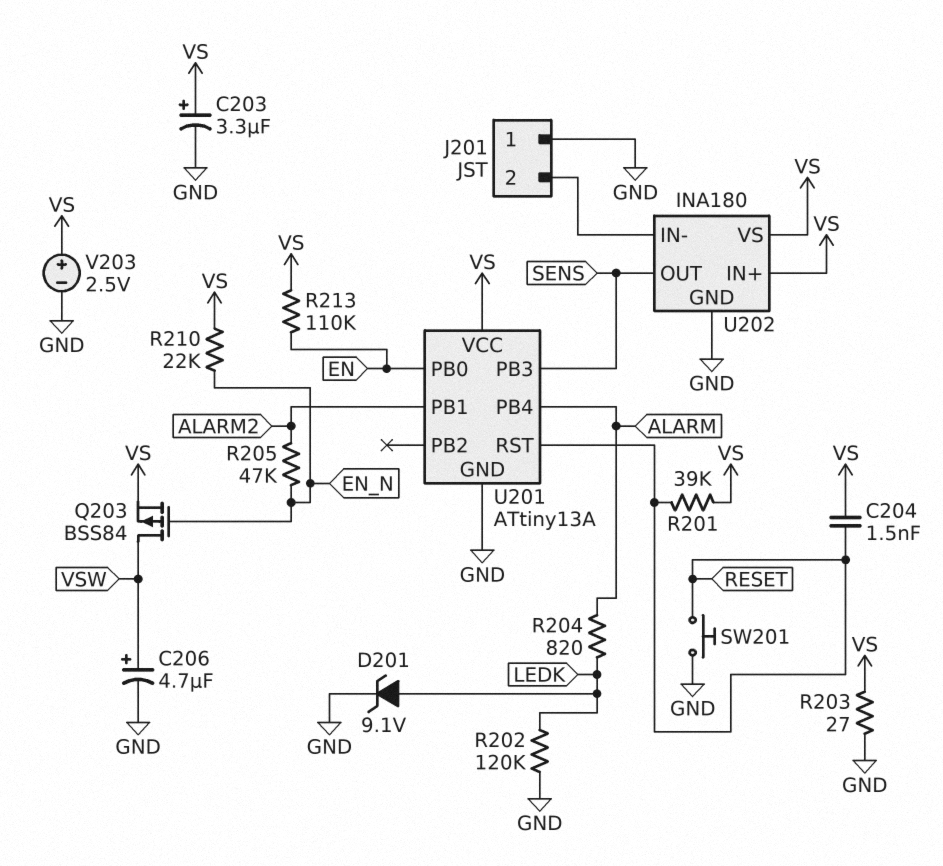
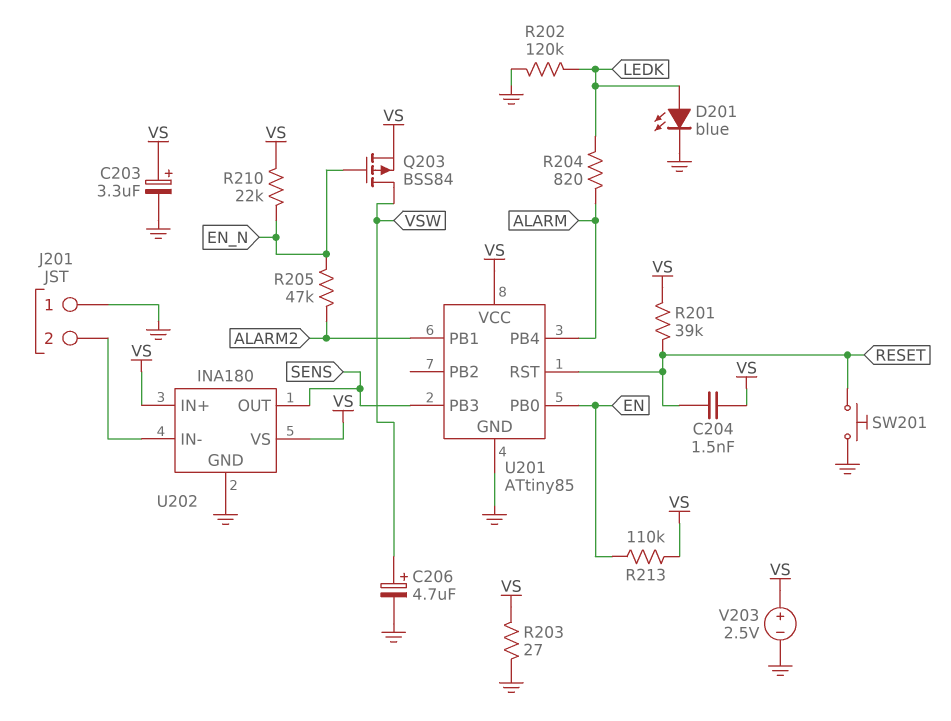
D201: zener 9.1V (A LEDK, K GND) -> LED blue (A LEDK, K GND)
U201: ATtiny13A -> ATtiny85

